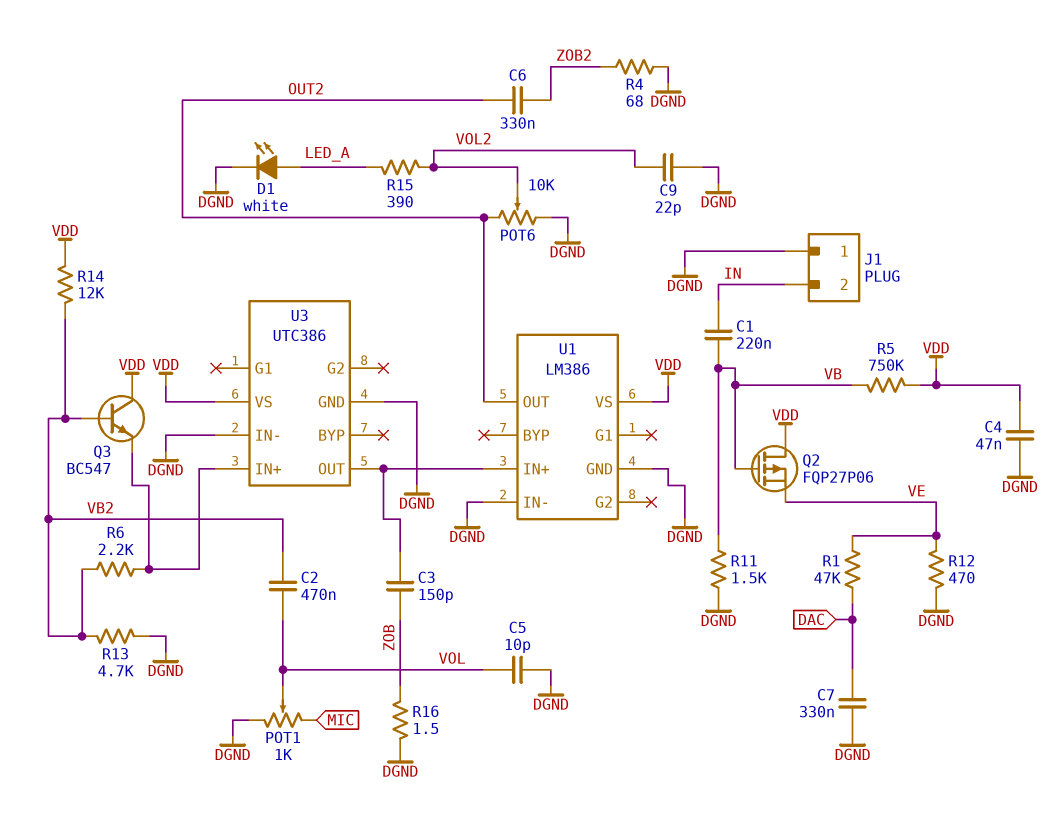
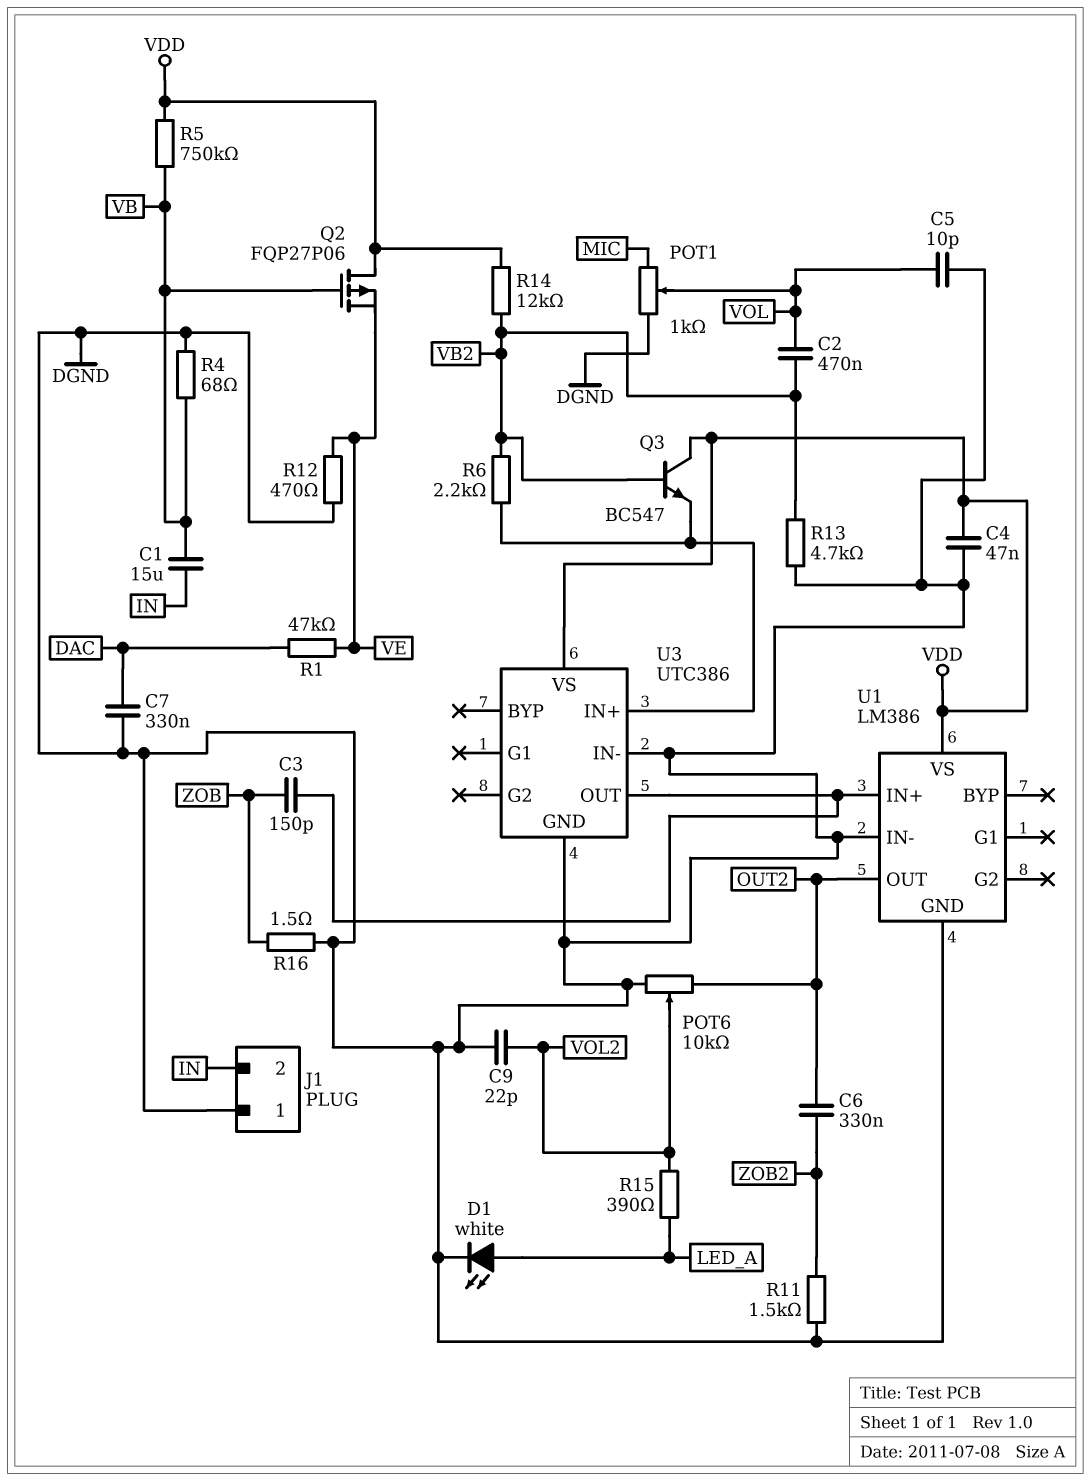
C1: 220nF (IN, VB) -> 15uF (IN, VB)
R4: 68 (DGND, ZOB2) -> 68 (DGND, VB)
R11: 1.5k (DGND, VB) -> 1.5k (DGND, ZOB2)

